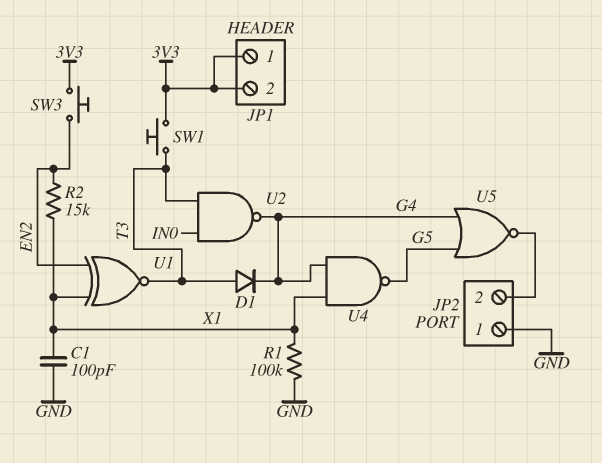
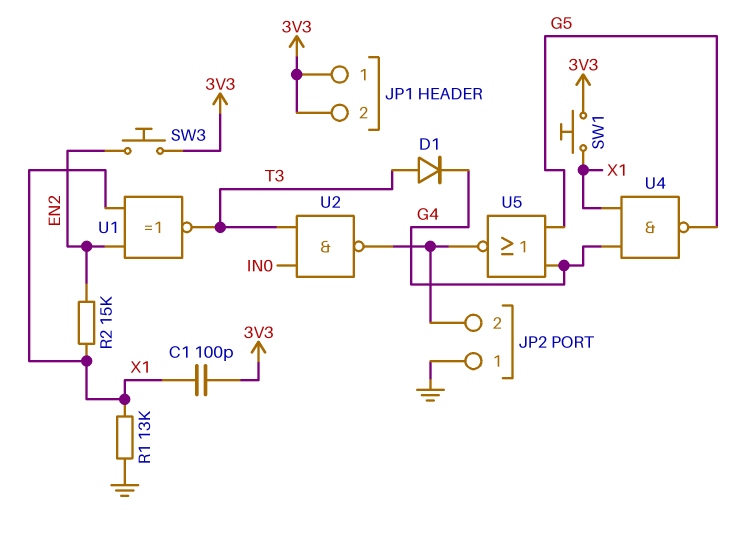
C1: 100pF (GND, X1) -> 100pF (3V3, X1)
R1: 100k (GND, X1) -> 13k (GND, X1)
SW1: button (3V3, T3) -> button (3V3, X1)
U2: NAND (in IN0, in T3, out G4) -> NAND (in IN0, in T3, out JP2/2)

